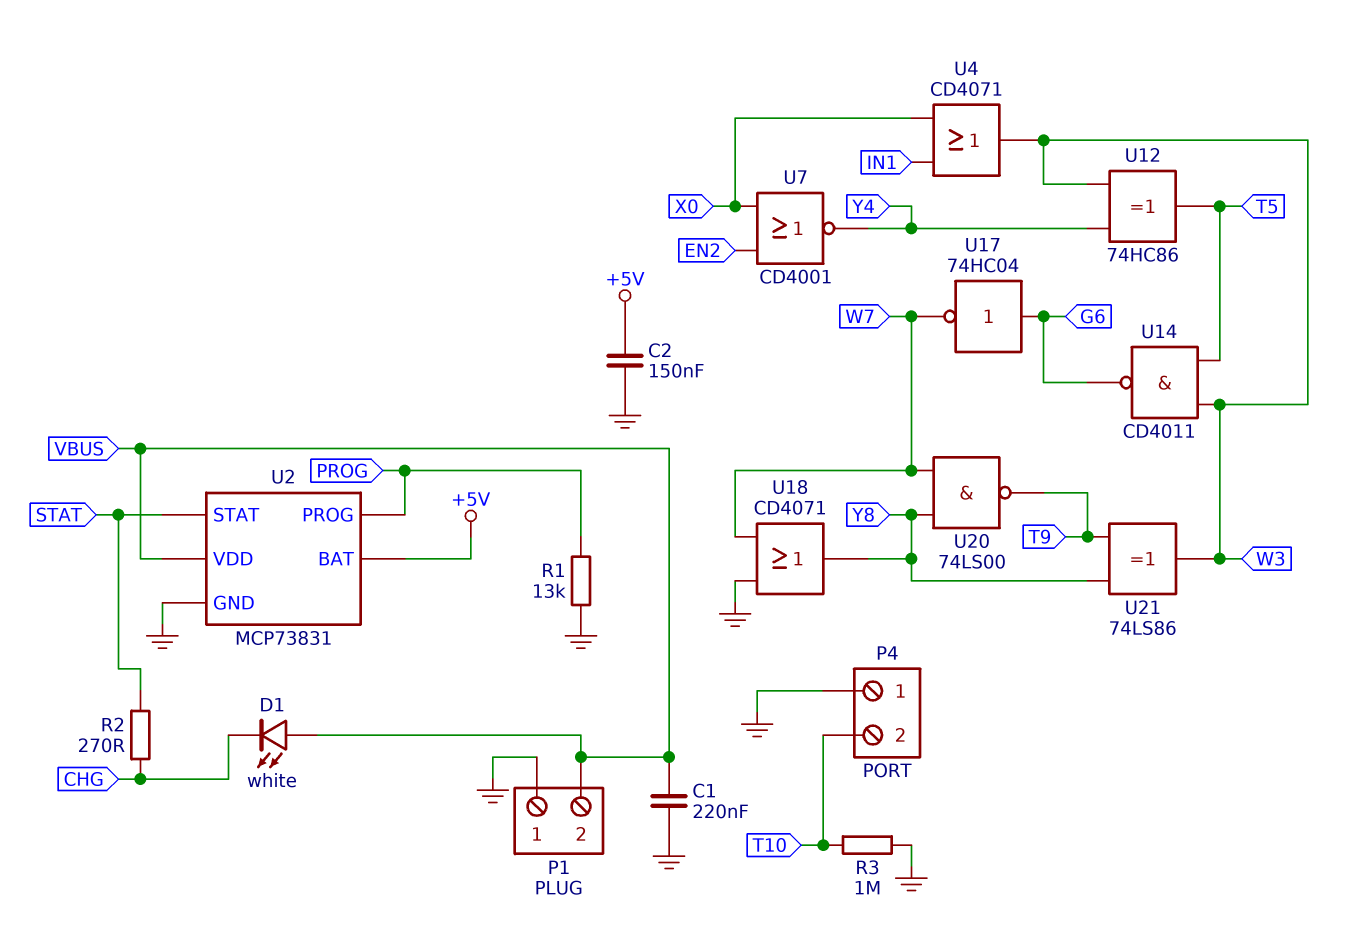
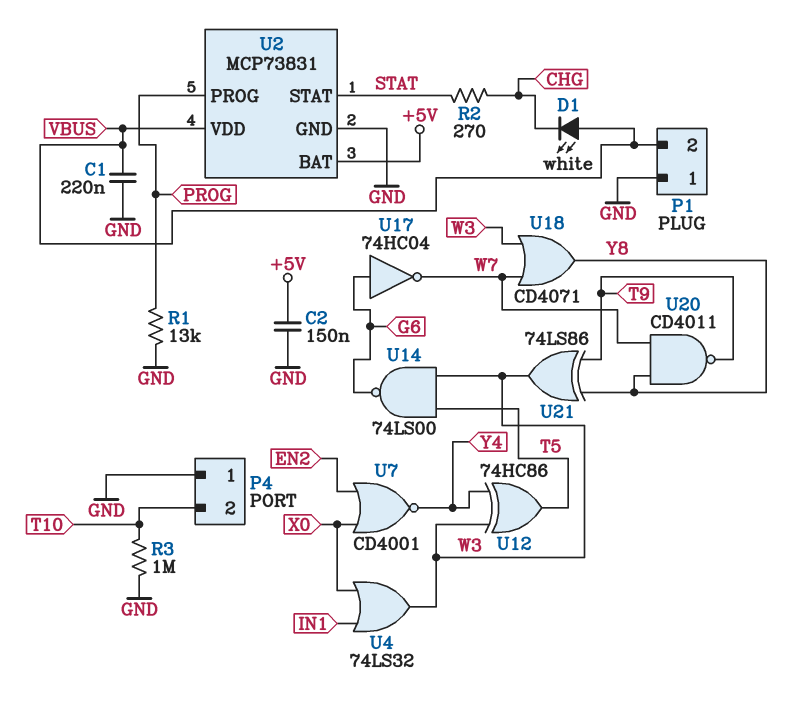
U4: OR CD4071 (in IN1, in X0, out W3) -> OR 74LS32 (in IN1, in X0, out W3)
U14: NAND CD4011 (in T5, in W3, out G6) -> NAND 74LS00 (in T5, in W3, out G6)
U18: OR CD4071 (in GND, in W7, out Y8) -> OR CD4071 (in W3, in W7, out Y8)
U20: NAND 74LS00 (in W7, in Y8, out T9) -> NAND CD4011 (in W7, in Y8, out T9)

